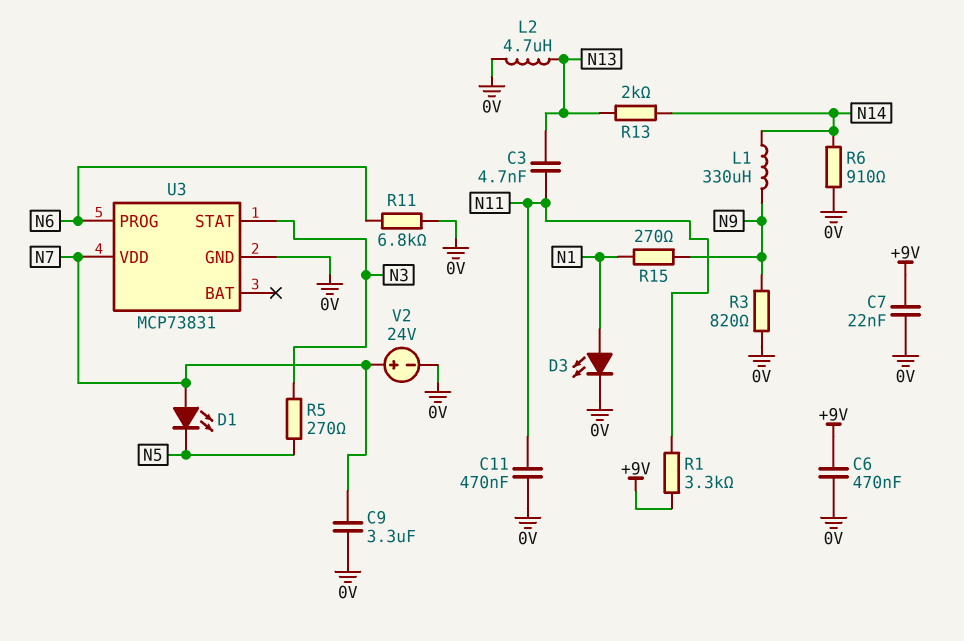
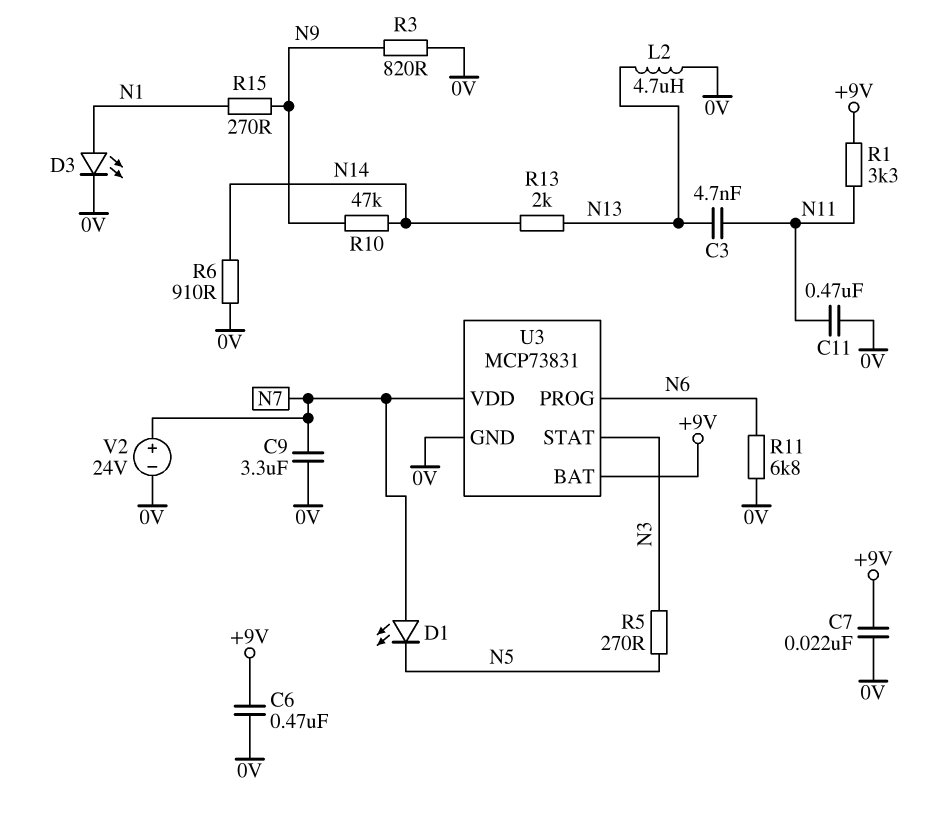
L1: 330uH (N9, N14) -> none
R10: none -> 47k (N9, N14)
U3 pin BAT: none -> +9V

